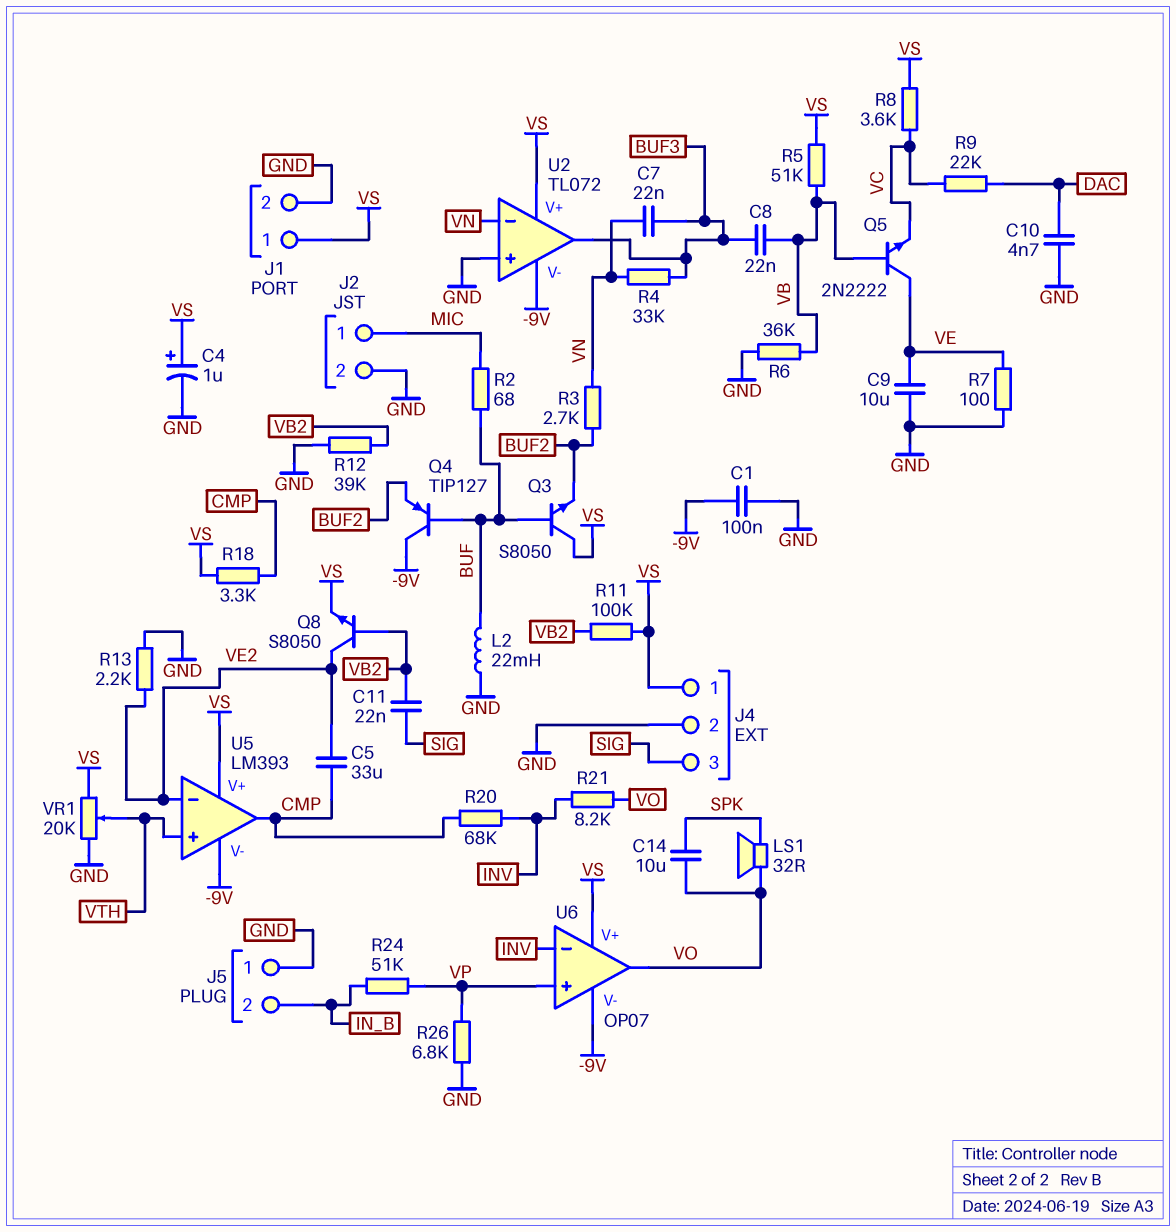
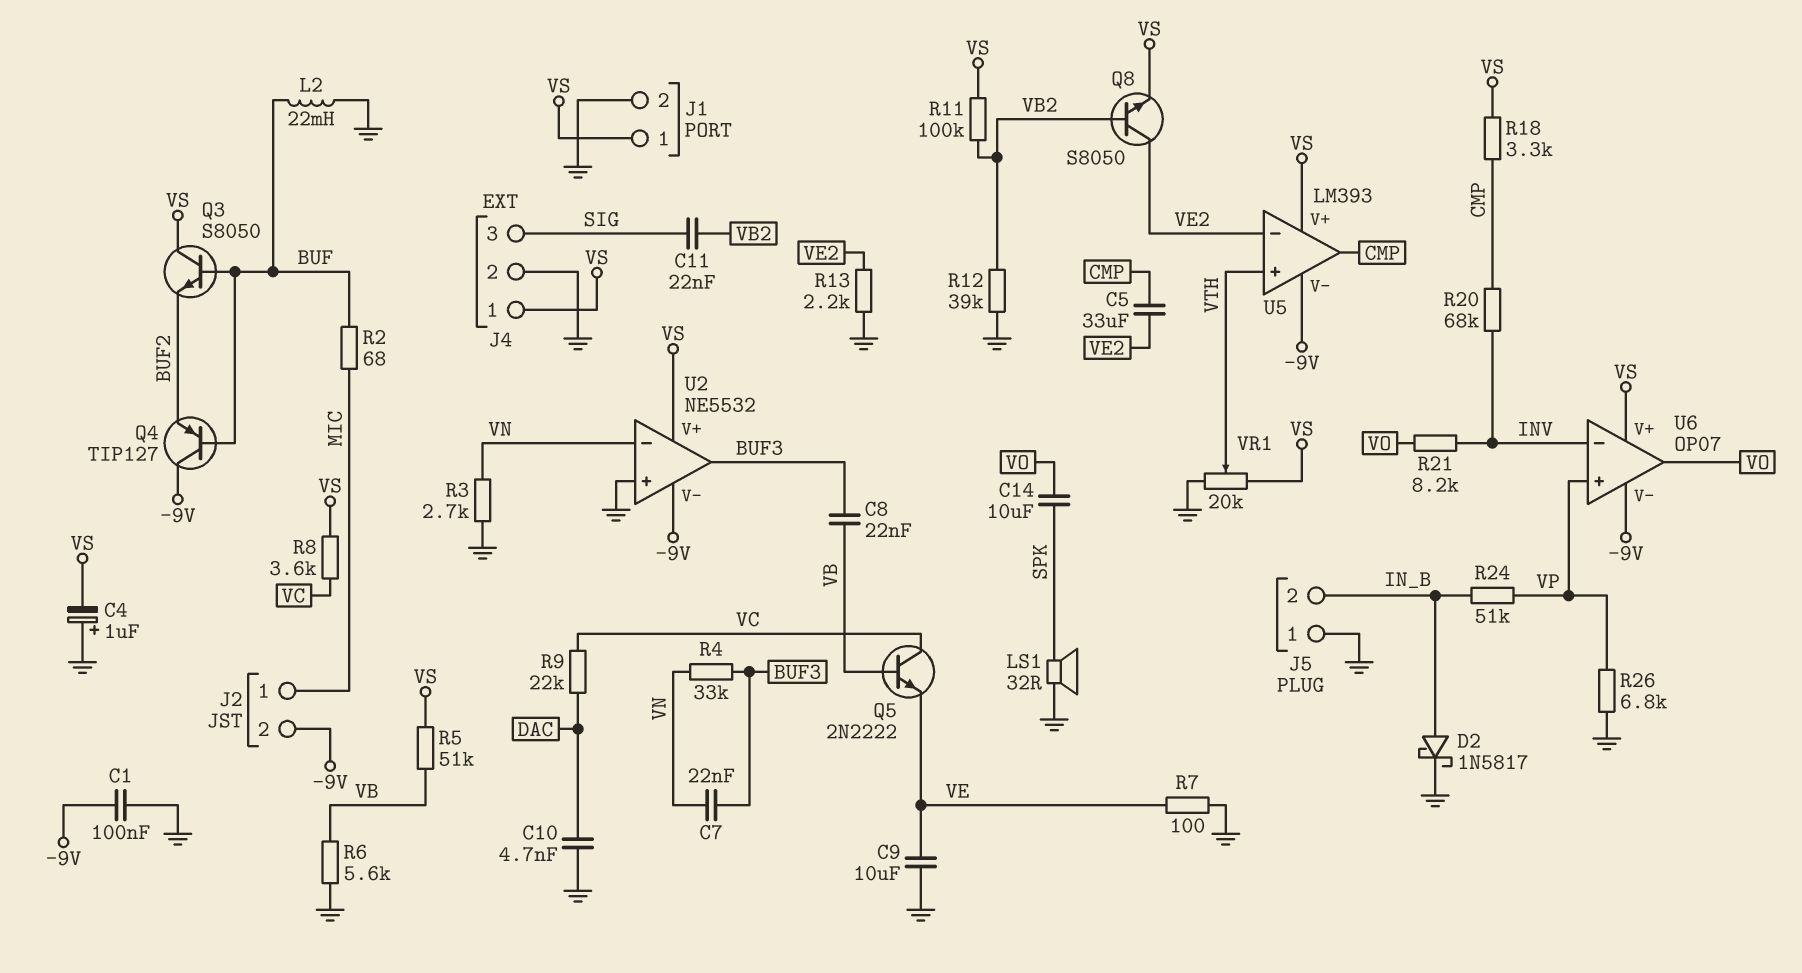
C4: 1uF (plus VS, minus GND) -> 1uF (plus GND, minus VS)
D2: none -> schottky 1N5817 (A IN_B, K GND)
J2 pin 2: GND -> -9V
LS1: speaker 32R (SPK, VO) -> speaker 32R (GND, SPK)
Q5: NPN 2N2222 (B VB, C VE, E VC) -> NPN 2N2222 (B VB, C VC, E VE)
R3: 2.7k (BUF2, VN) -> 2.7k (GND, VN)
R6: 36k (GND, VB) -> 5.6k (GND, VB)
U2: TL072 -> NE5532

